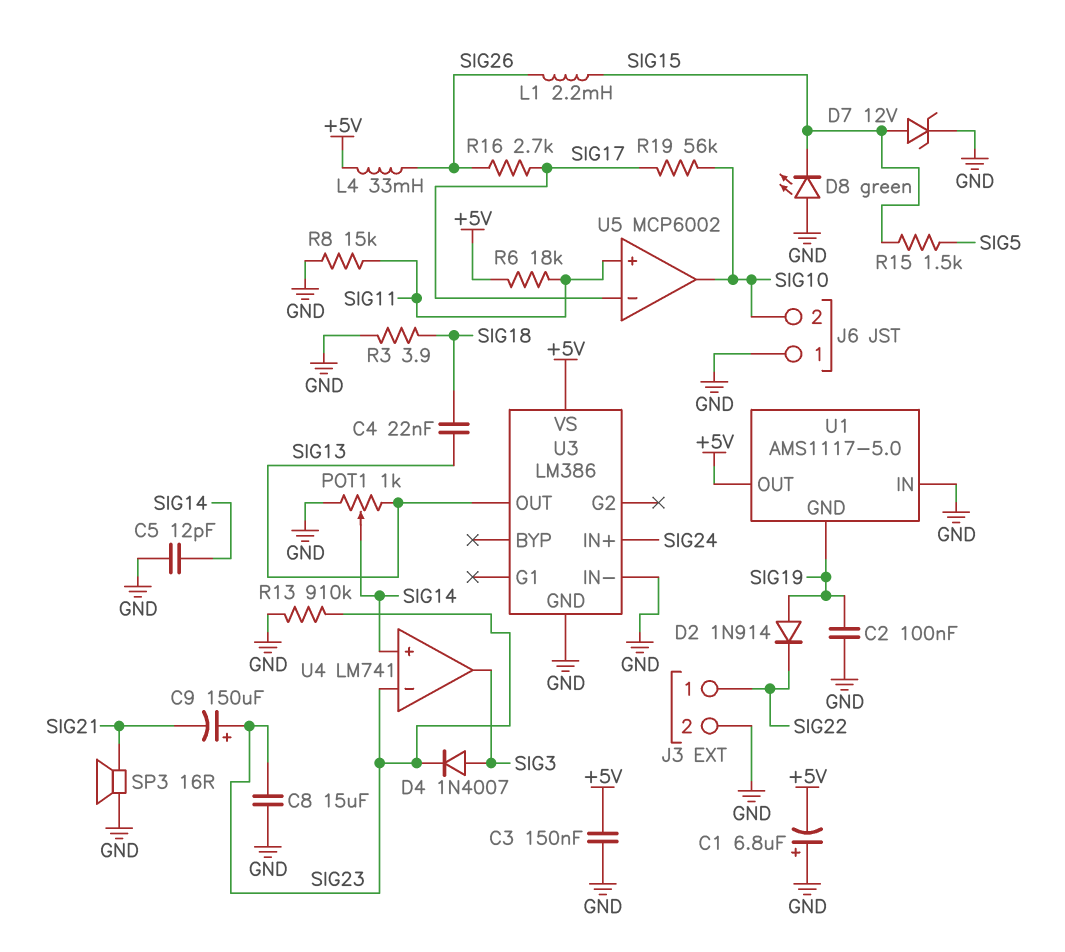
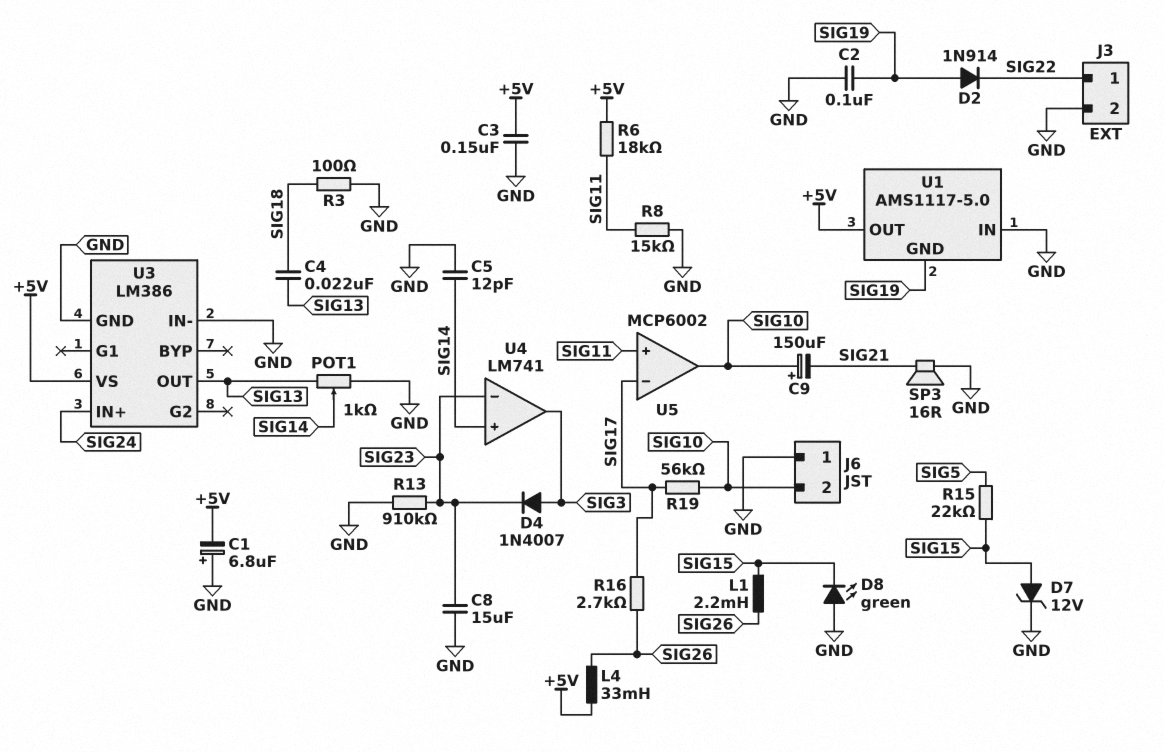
C9: 150uF (plus SIG23, minus SIG21) -> 150uF (plus SIG10, minus SIG21)
R3: 3.9 (GND, SIG18) -> 100 (GND, SIG18)
R15: 1.5k (SIG5, SIG15) -> 22k (SIG5, SIG15)

